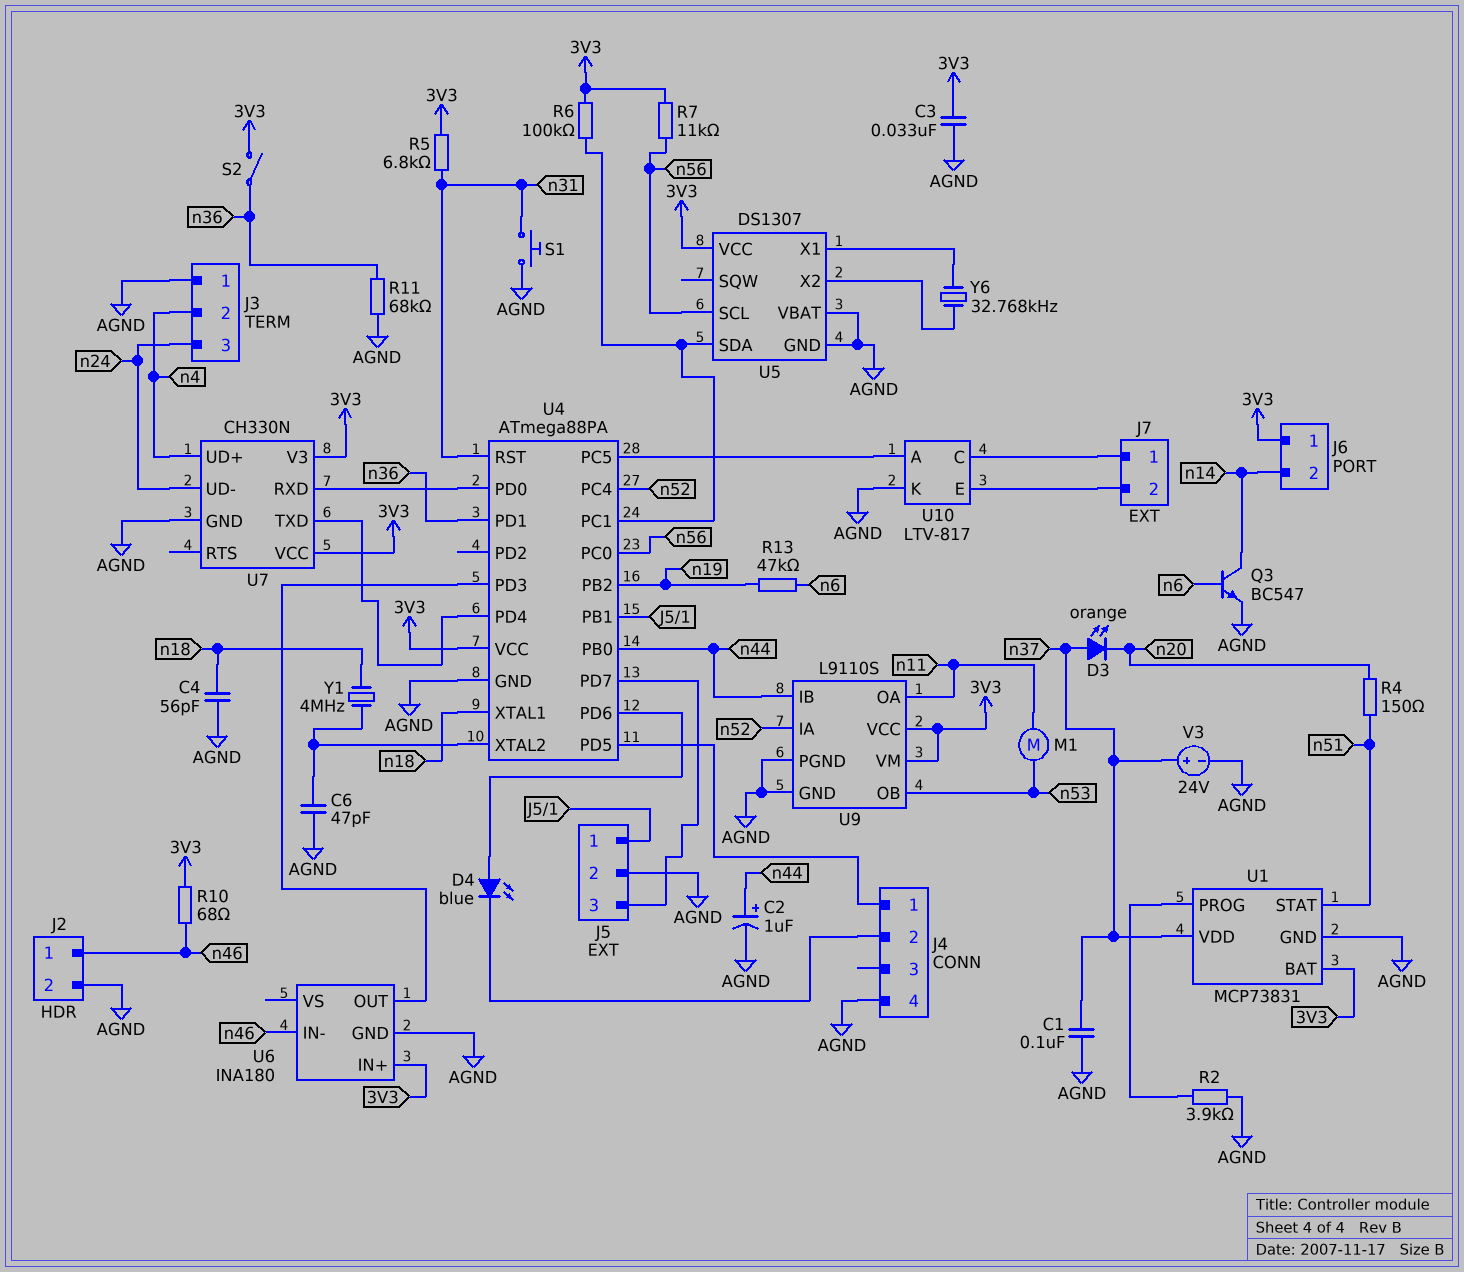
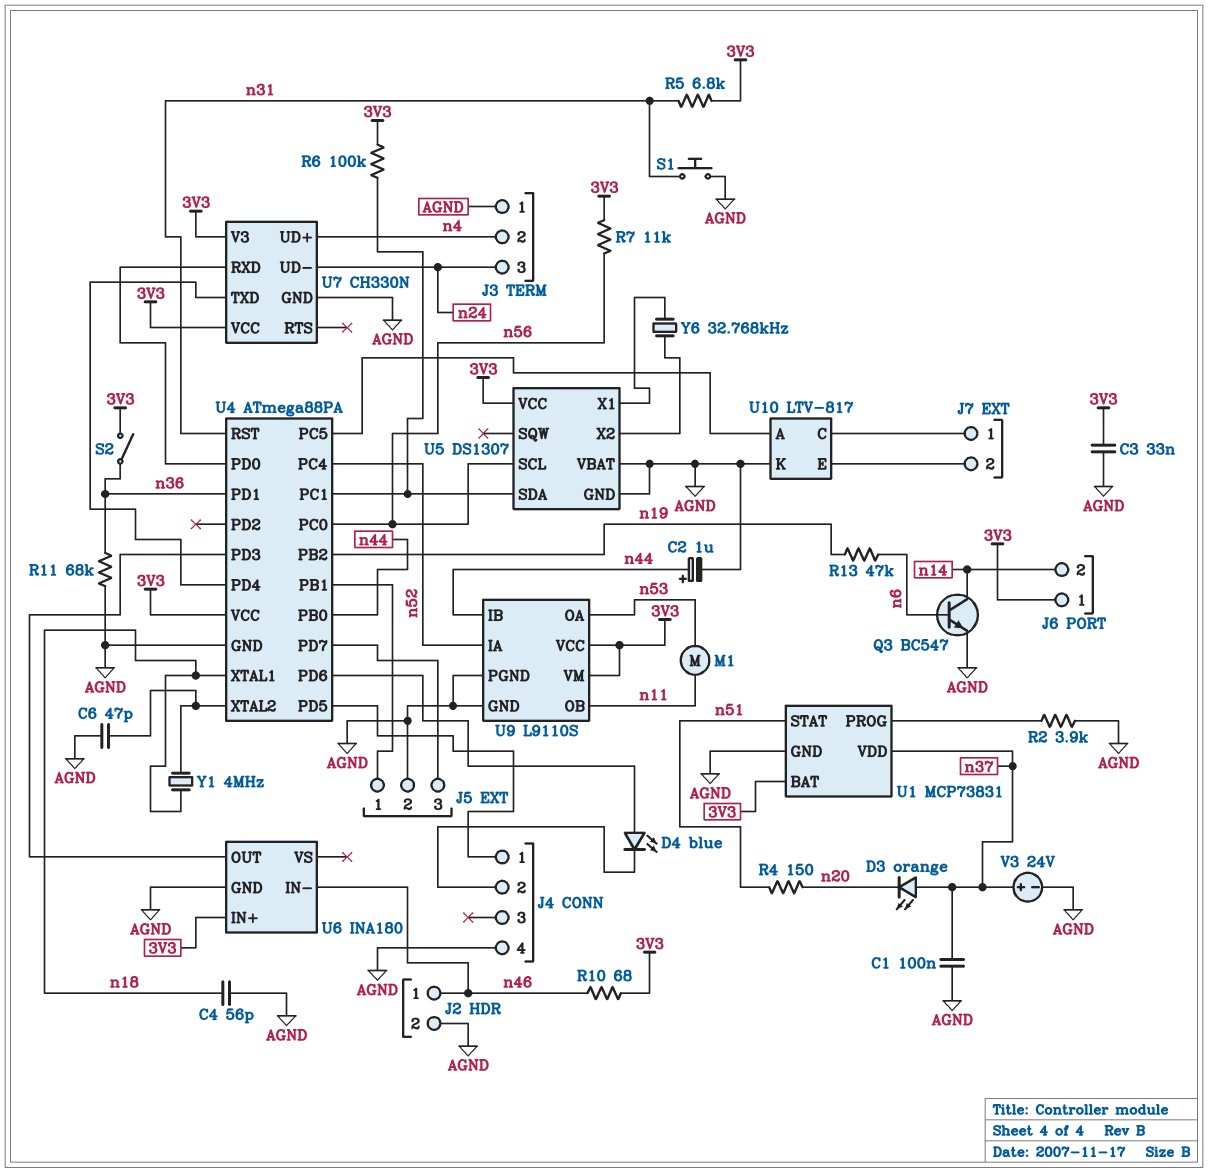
U9 pin OA: n11 -> n53
U9 pin OB: n53 -> n11

